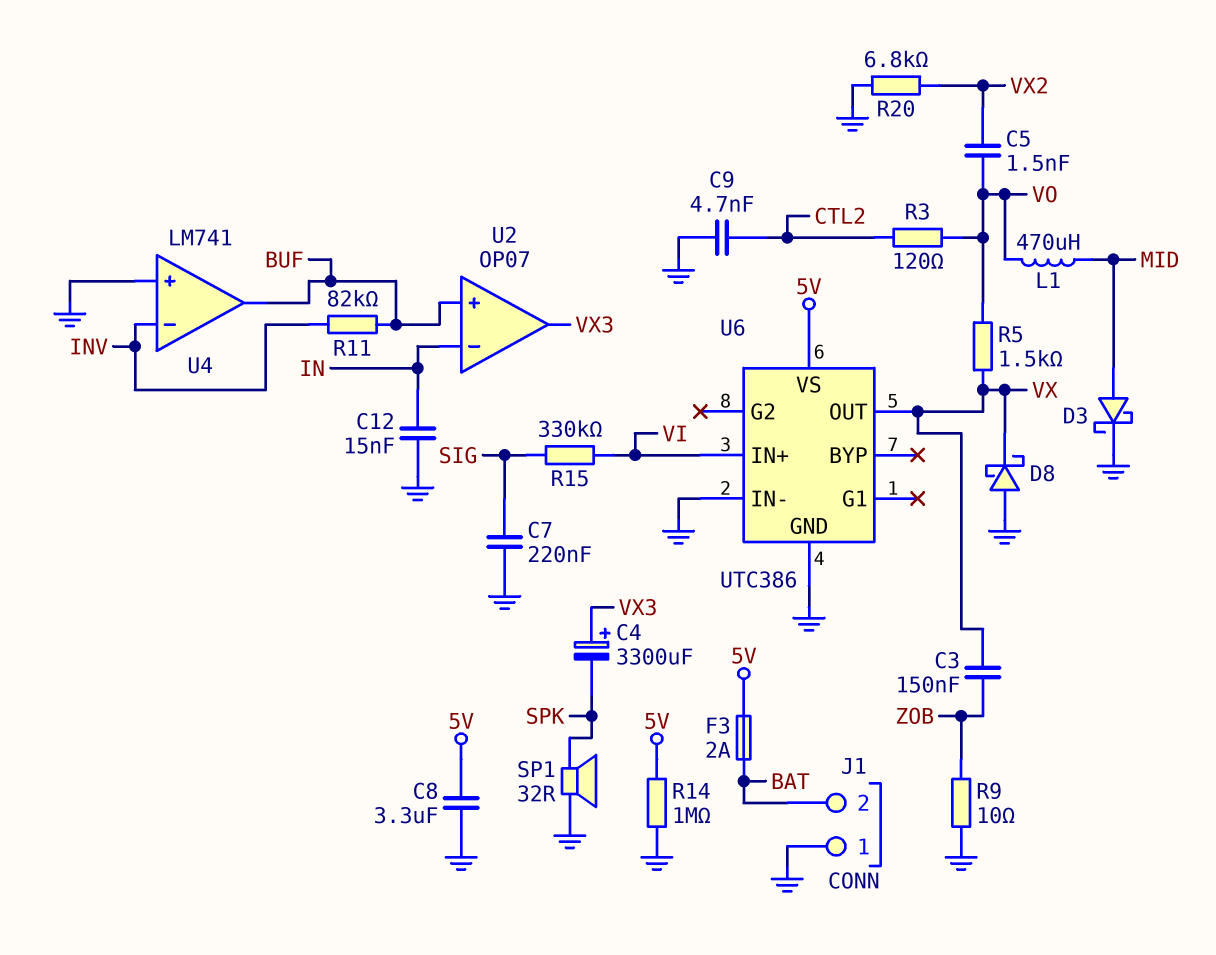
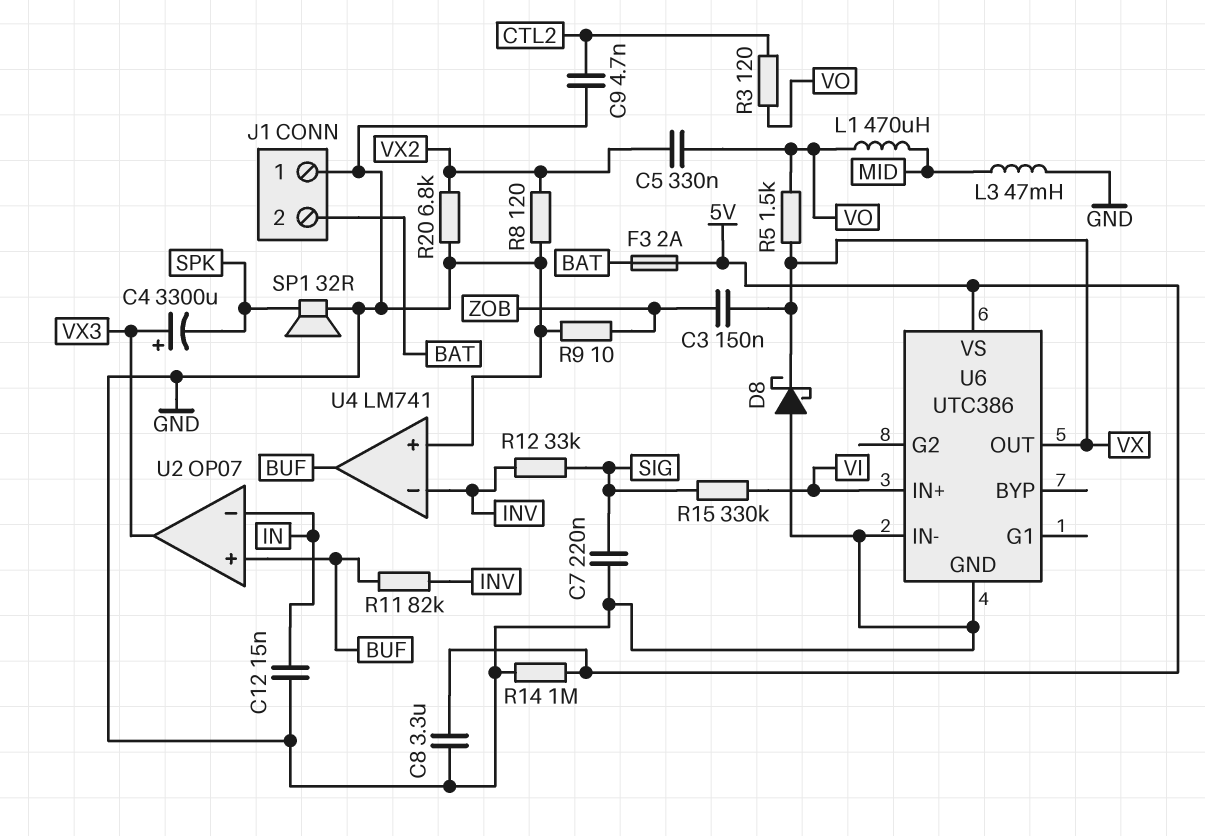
C5: 1.5nF (VO, VX2) -> 330nF (VO, VX2)
D3: schottky (A MID, K GND) -> none
L3: none -> 47mH (GND, MID)
R8: none -> 120 (GND, VX2)
R12: none -> 33k (INV, SIG)

